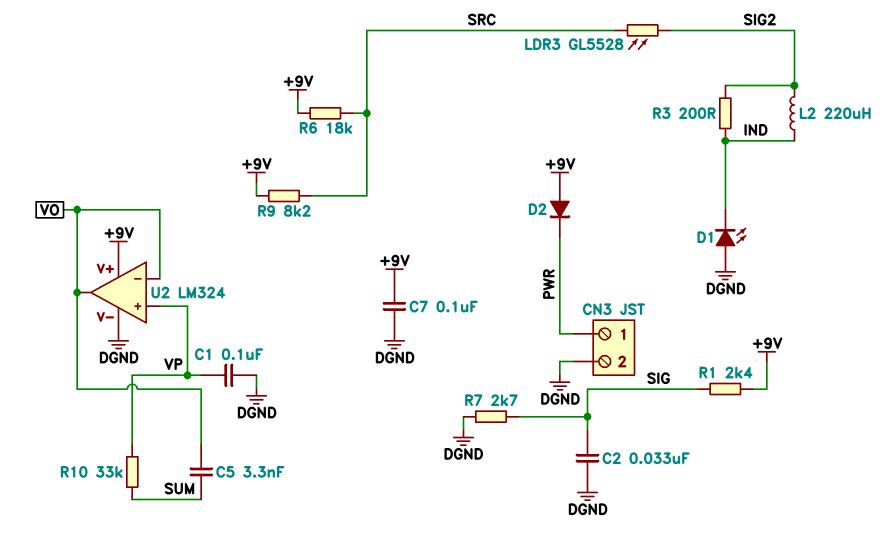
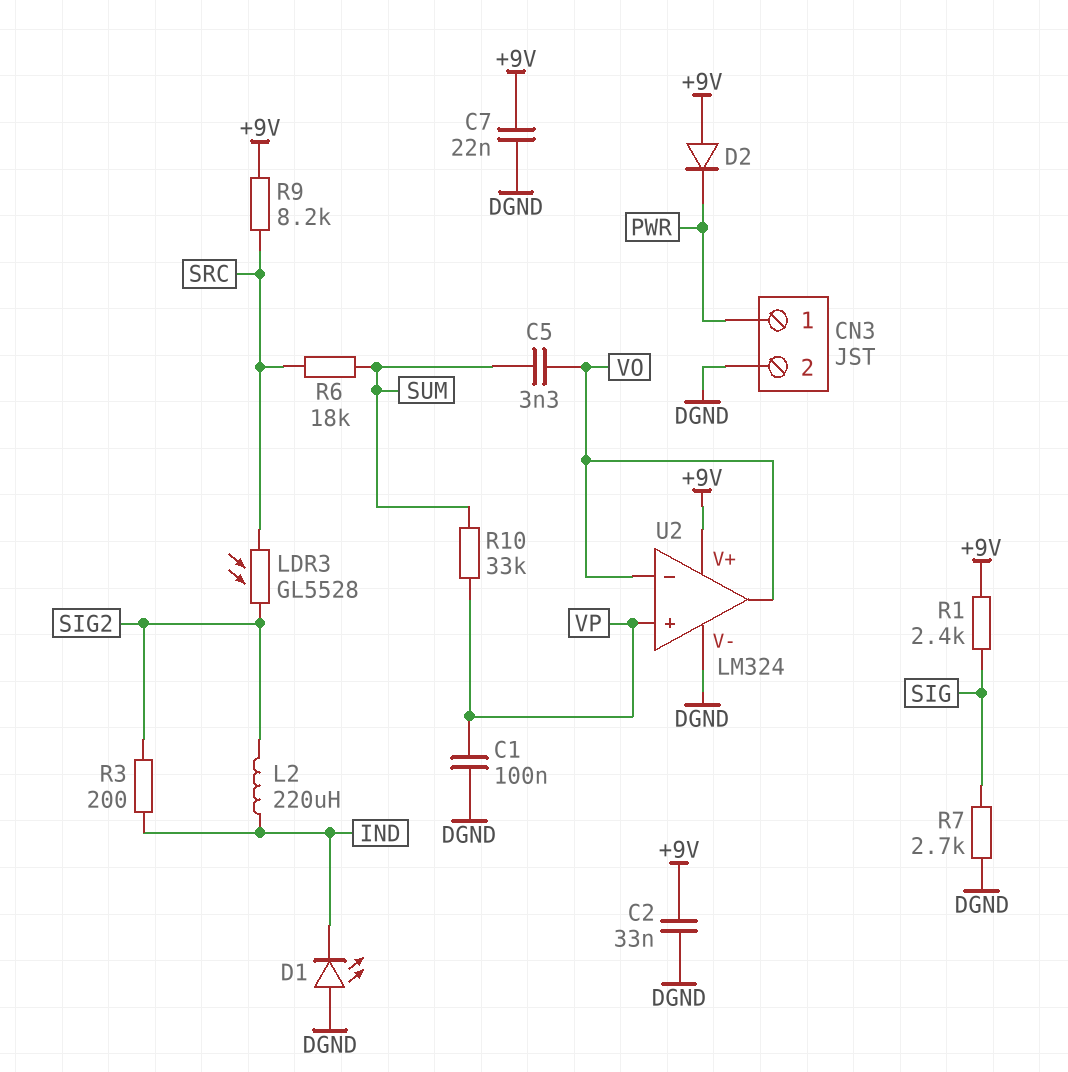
C2: 33nF (DGND, SIG) -> 33nF (+9V, DGND)
C7: 100nF (+9V, DGND) -> 22nF (+9V, DGND)
R6: 18k (+9V, SRC) -> 18k (SRC, SUM)

